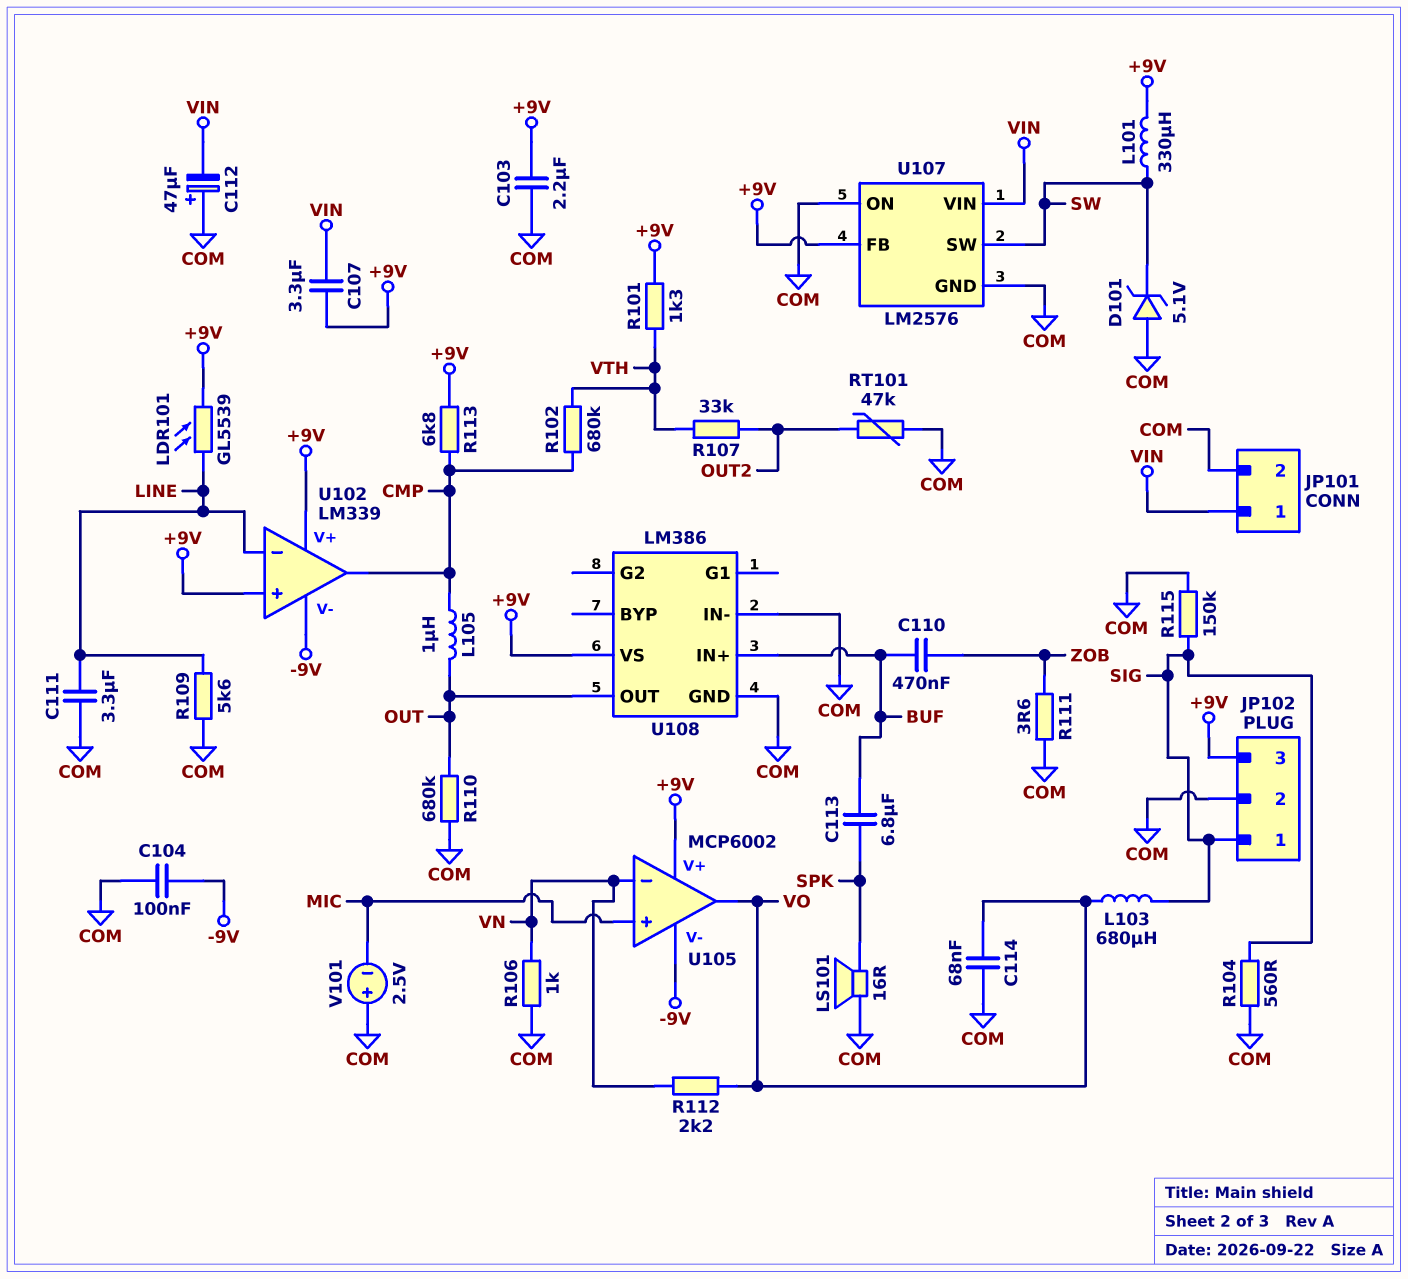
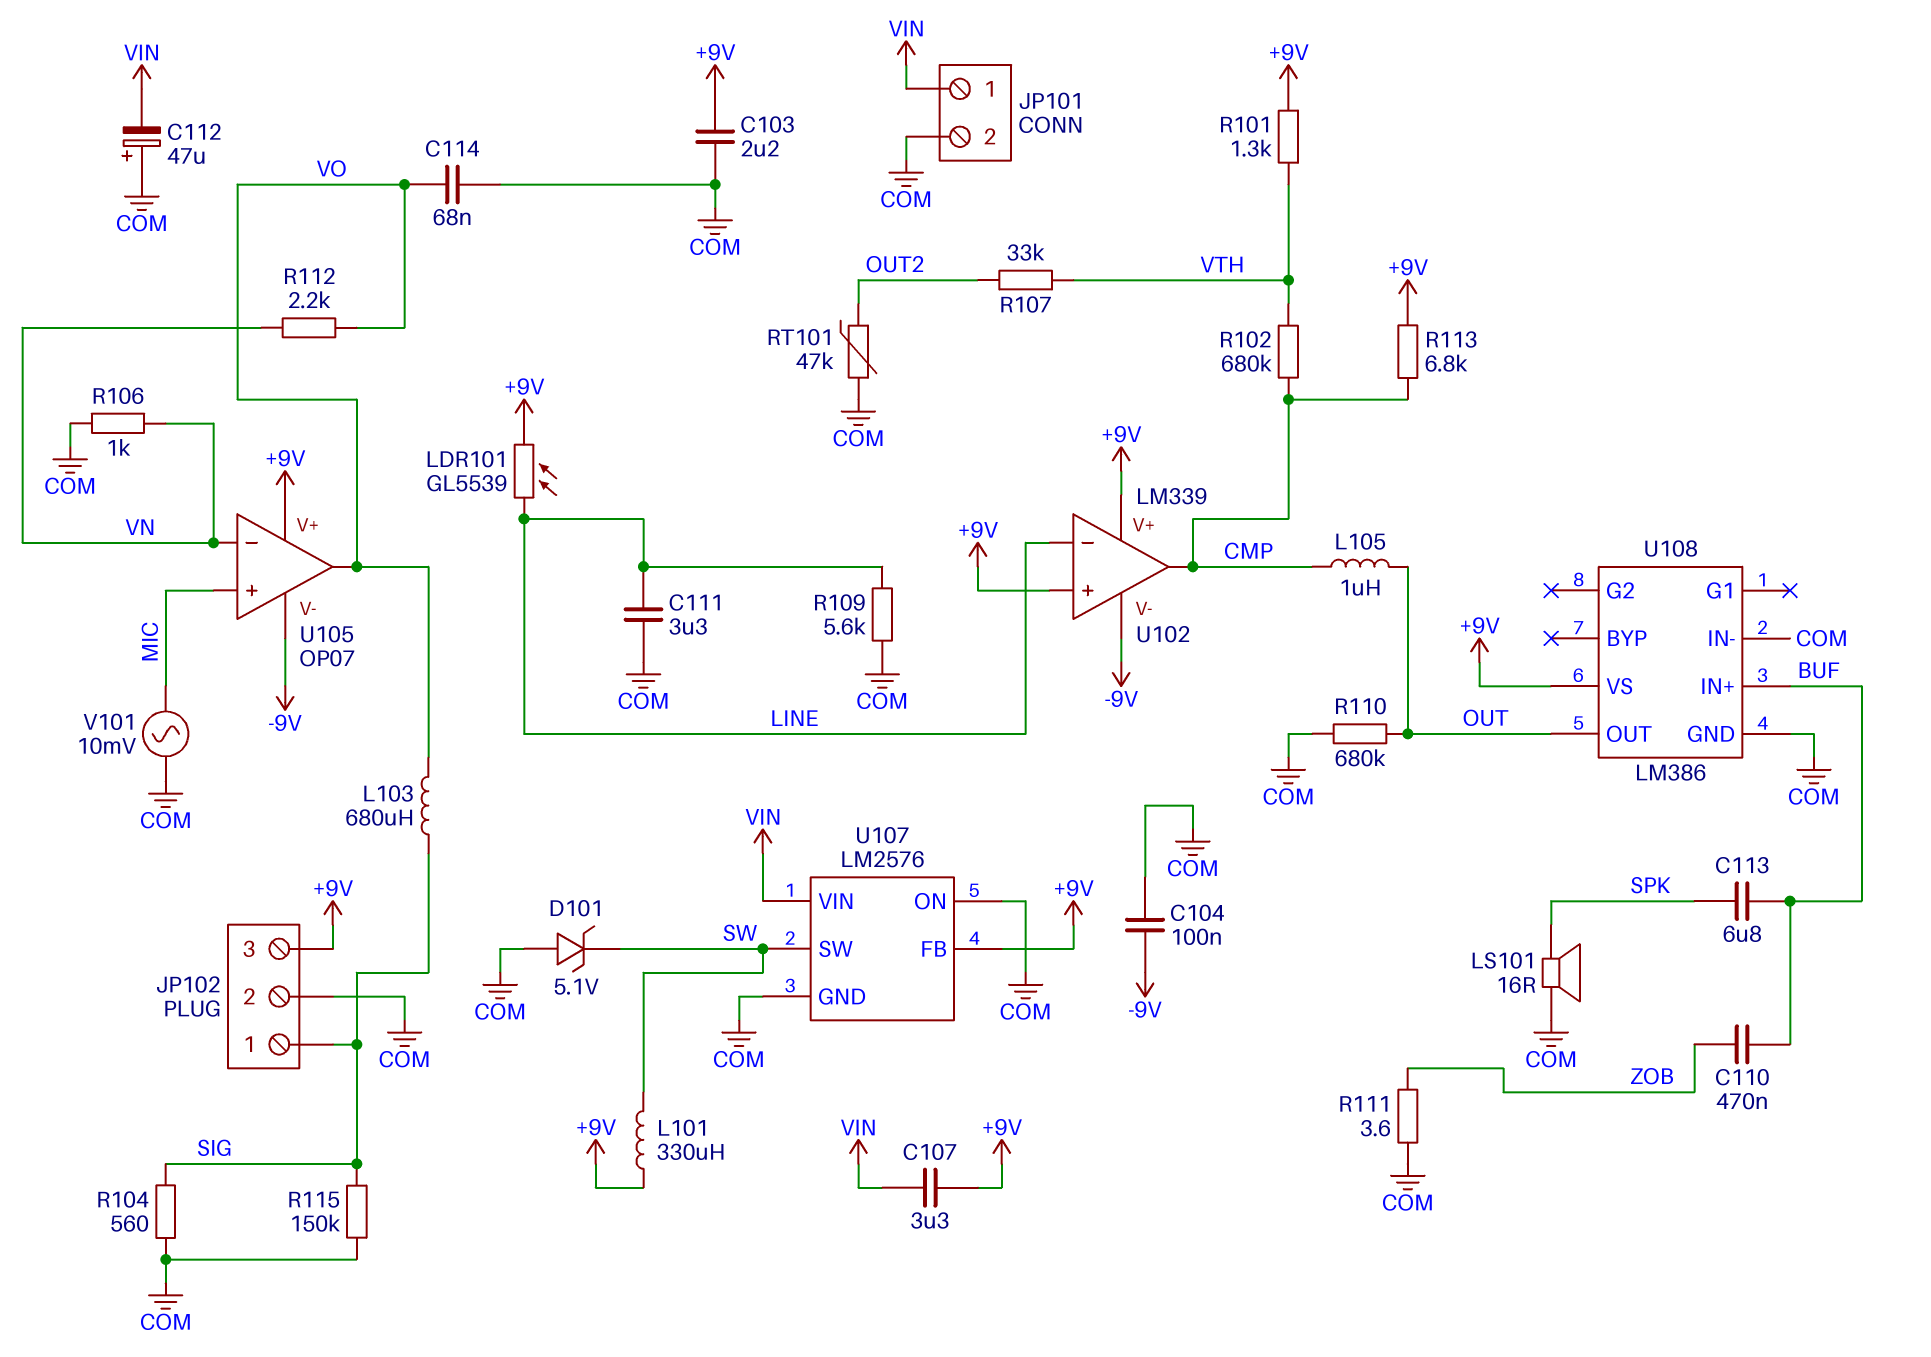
U105: MCP6002 -> OP07
V101: 2.5V (plus COM, minus MIC) -> AC 10mV (COM, MIC)

